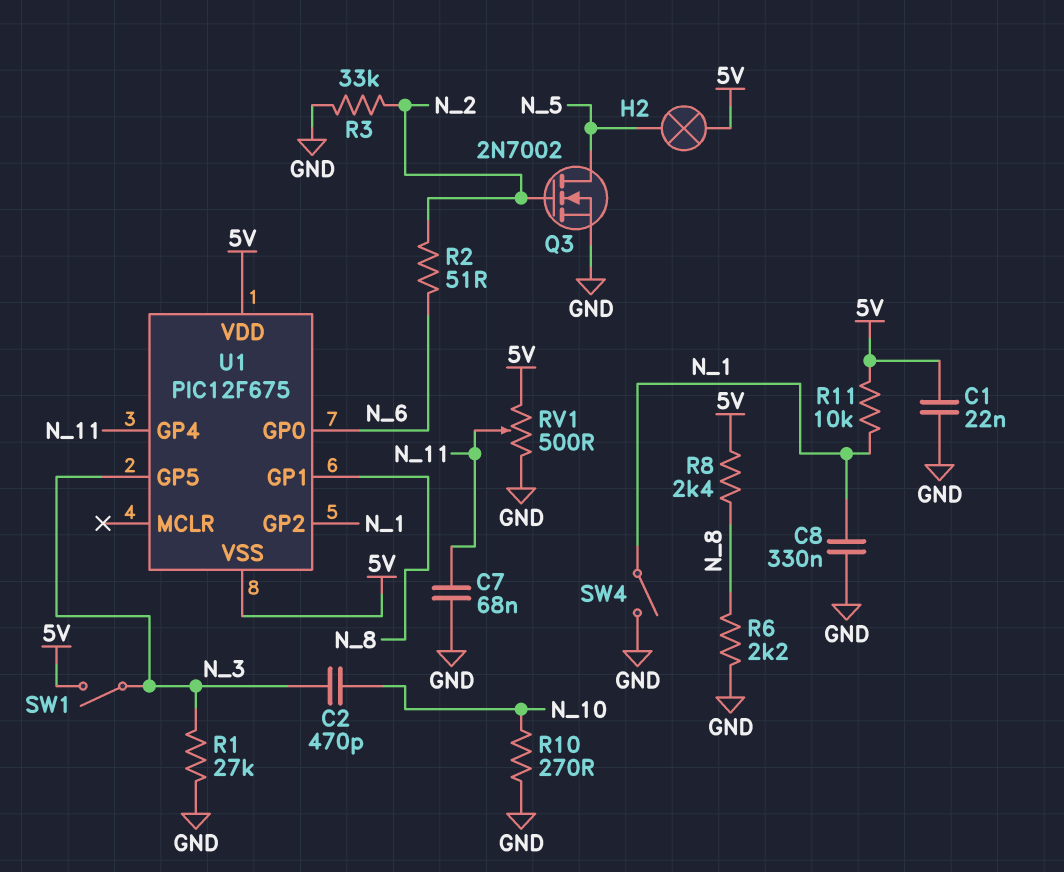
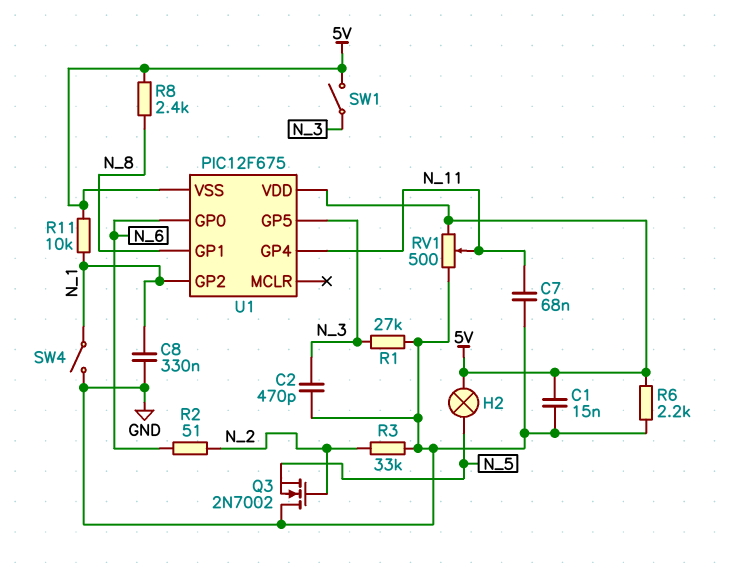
C1: 22nF (5V, GND) -> 15nF (5V, GND)
C2: 470pF (N_3, N_10) -> 470pF (GND, N_3)
Q3: NMOS 2N7002 (G N_2, D N_5, S GND) -> NMOS 2N7002 (G N_2, D GND, S N_5)
R6: 2.2k (GND, N_8) -> 2.2k (5V, GND)
R10: 270 (GND, N_10) -> none

